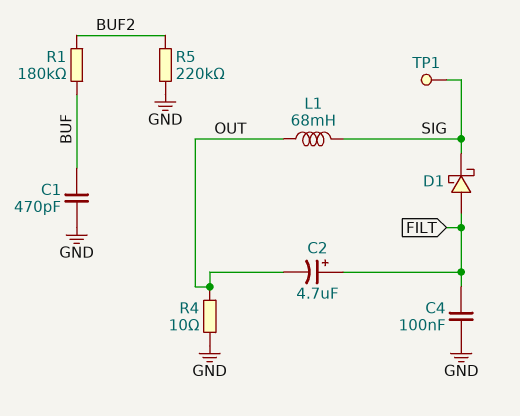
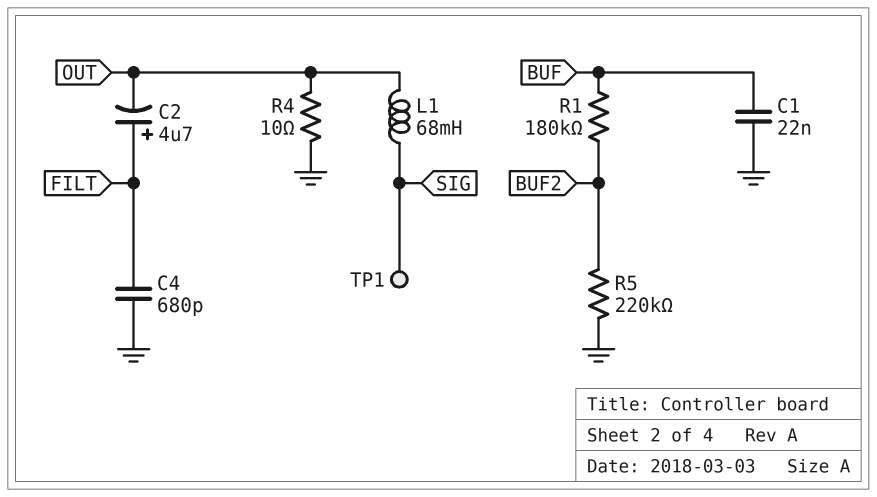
C1: 470pF (BUF, GND) -> 22nF (BUF, GND)
C4: 100nF (FILT, GND) -> 680pF (FILT, GND)
D1: schottky (A FILT, K SIG) -> none

